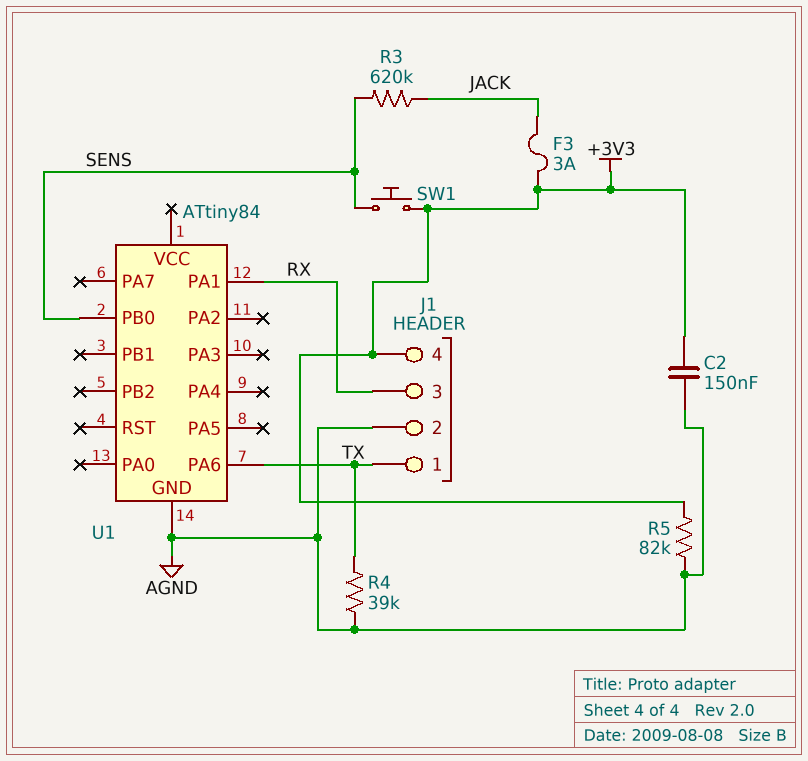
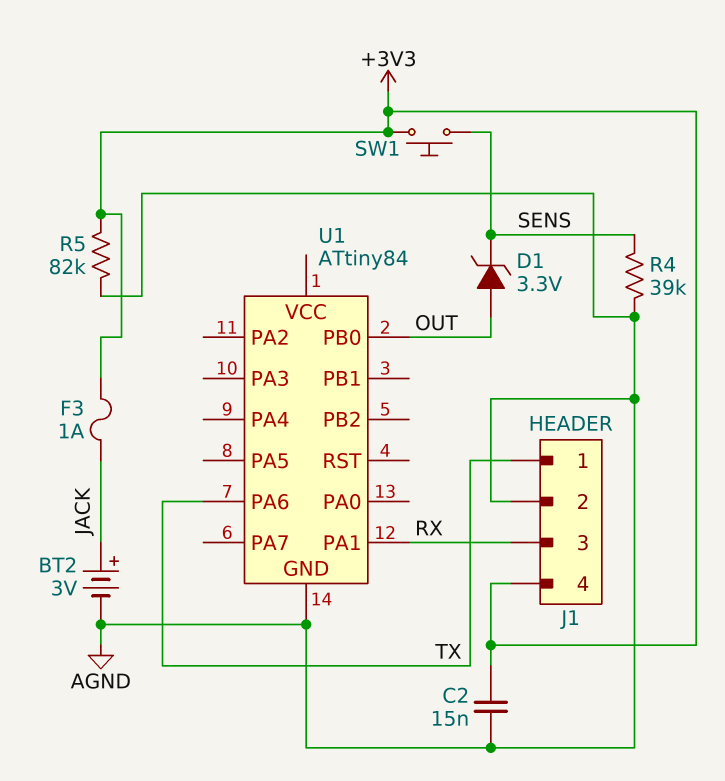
BT2: none -> 3V (plus JACK, minus AGND)
C2: 150nF (+3V3, AGND) -> 15nF (+3V3, AGND)
D1: none -> zener 3.3V (A OUT, K SENS)
F3: 3A (+3V3, JACK) -> 1A (+3V3, JACK)
R3: 620k (JACK, SENS) -> none
R4: 39k (AGND, TX) -> 39k (AGND, SENS)
U1 pin PB0: SENS -> OUT

